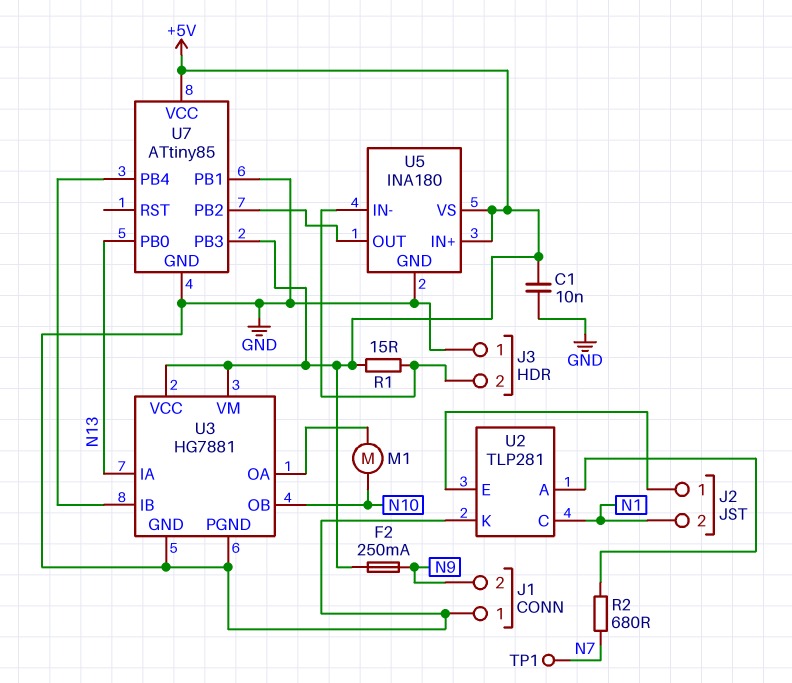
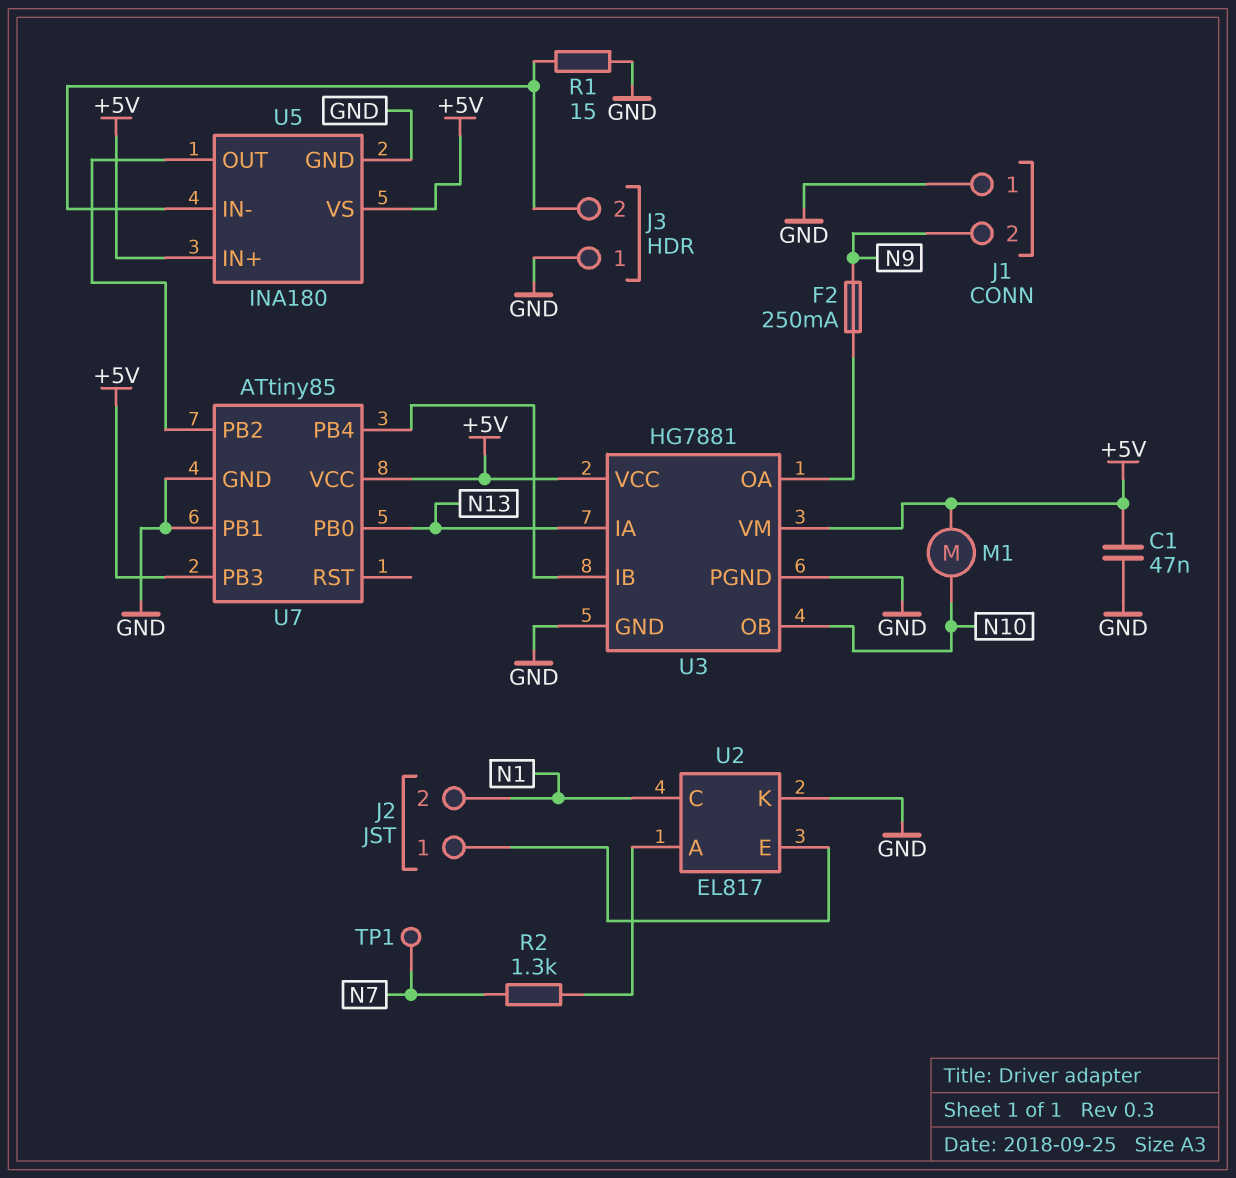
C1: 10nF (+5V, GND) -> 47nF (+5V, GND)
F2: 250mA (+5V, N9) -> 250mA (N9, U3/OA)
M1: motor (N10, U3/OA) -> motor (+5V, N10)
R1: 15 (+5V, J3/2) -> 15 (GND, J3/2)
R2: 680 (N7, U2/A) -> 1.3k (N7, U2/A)
U2: TLP281 -> EL817

